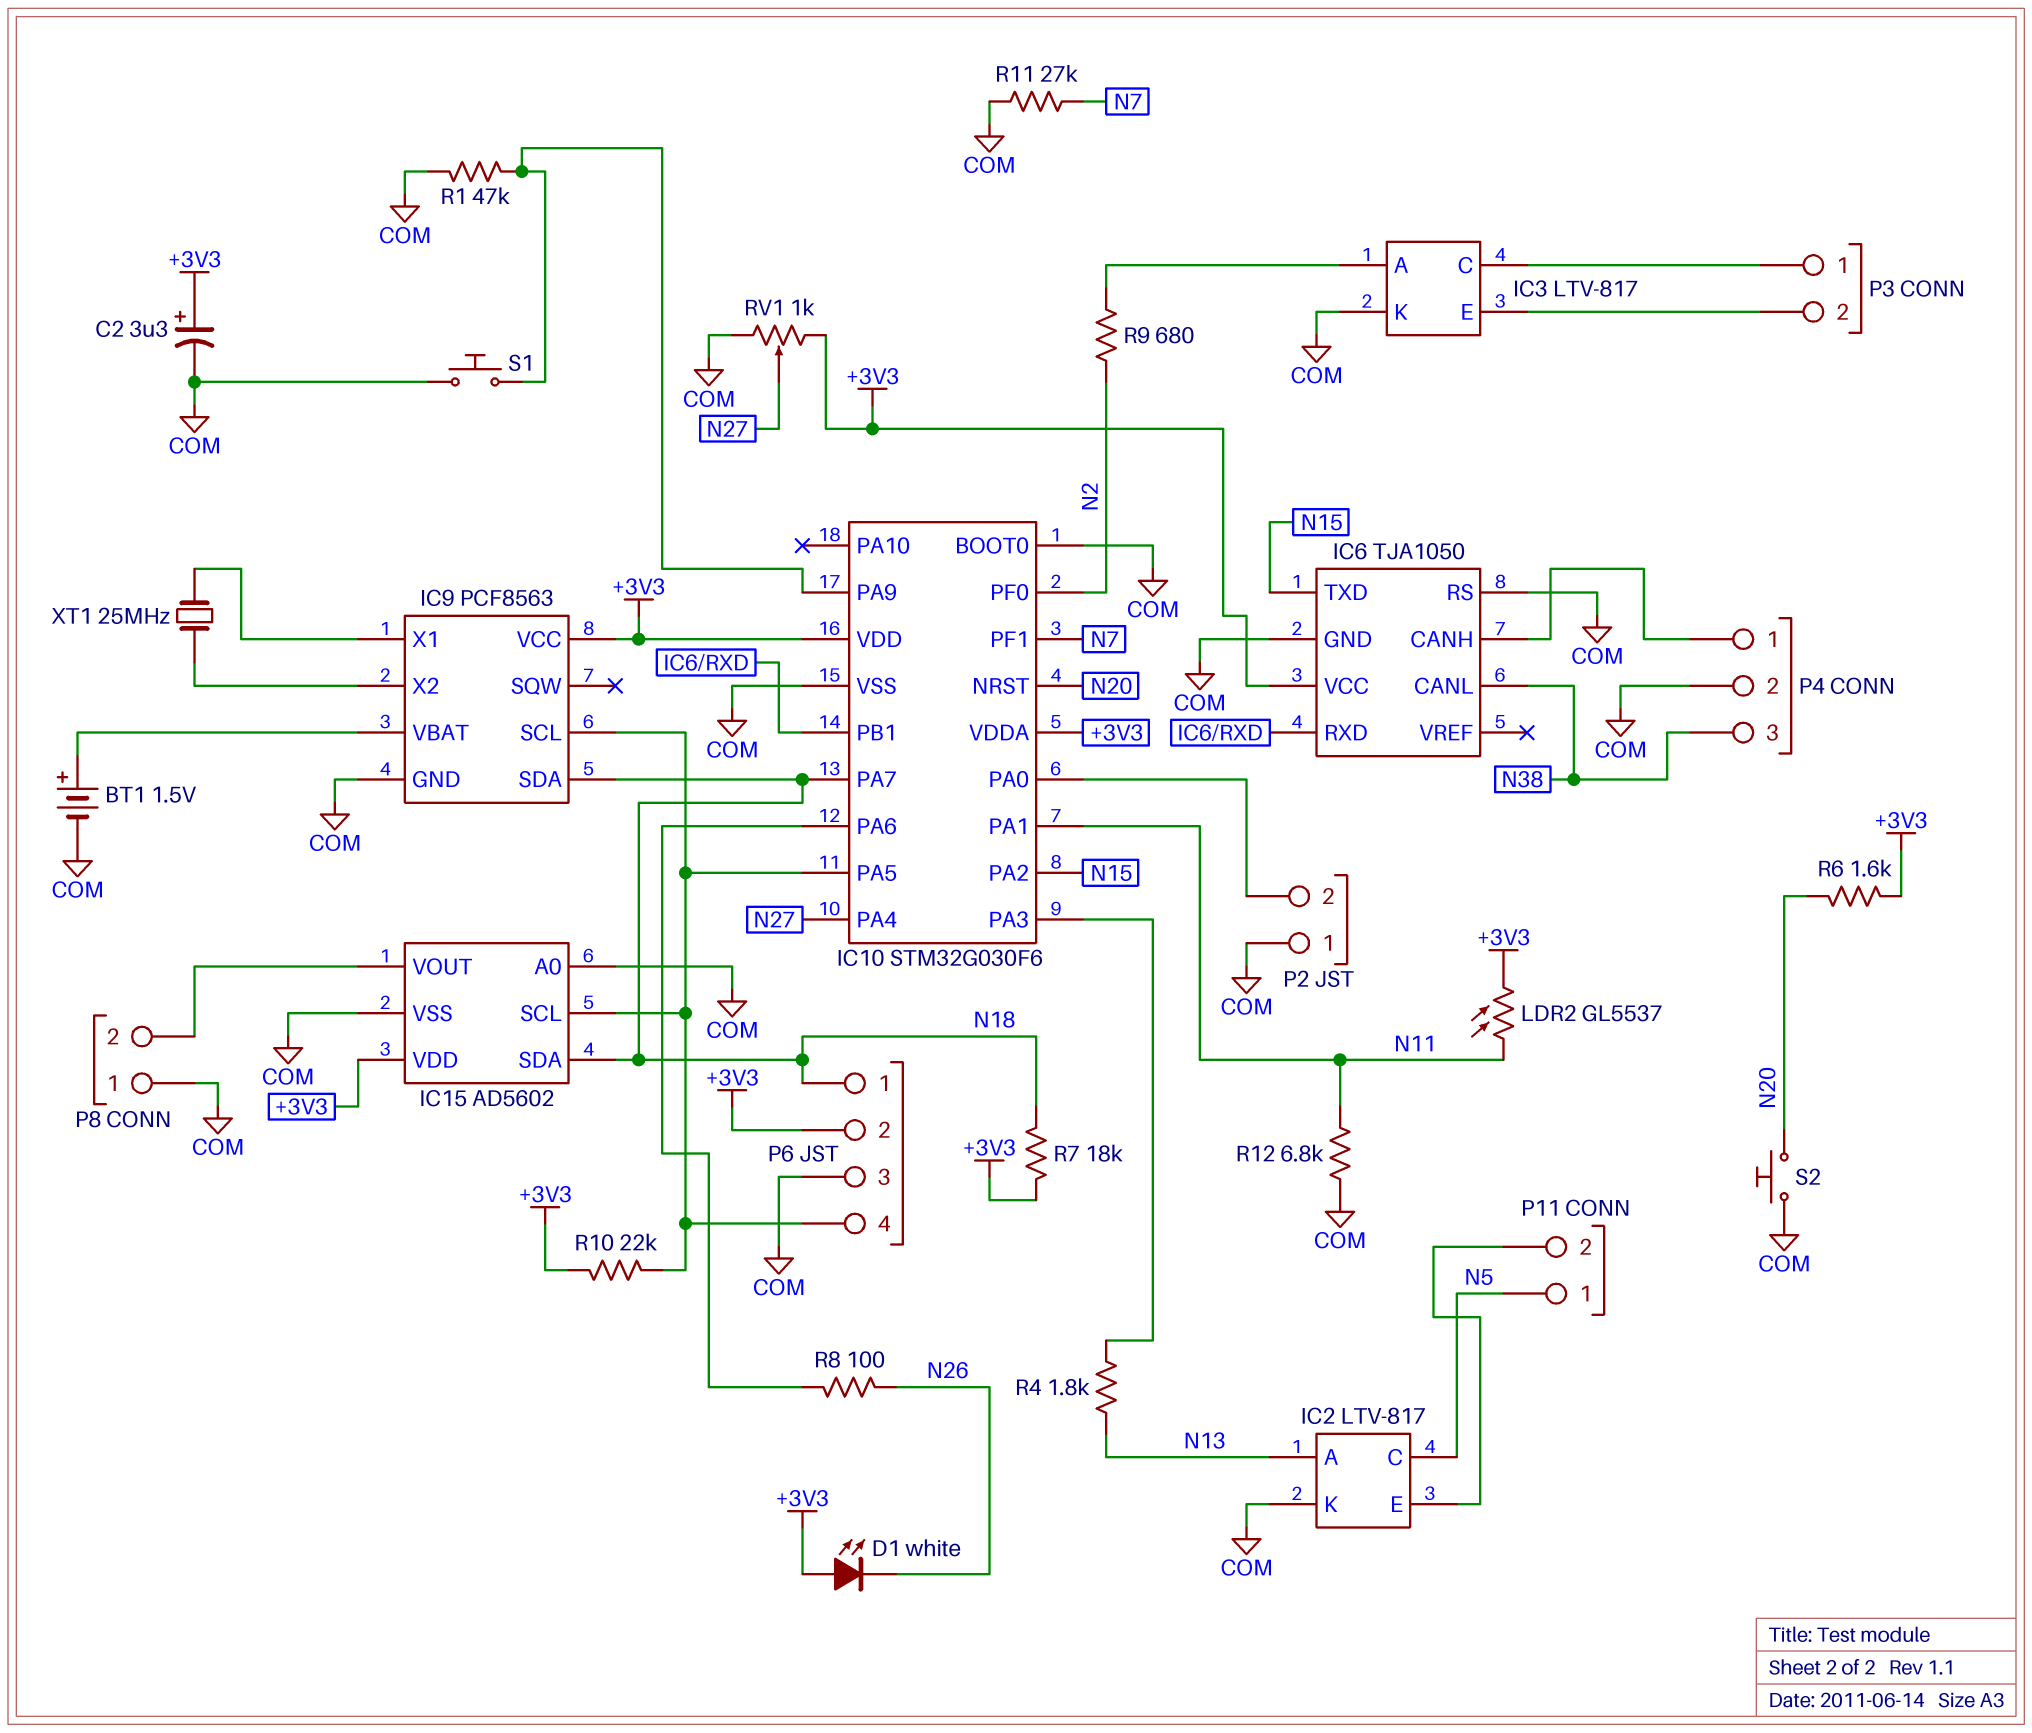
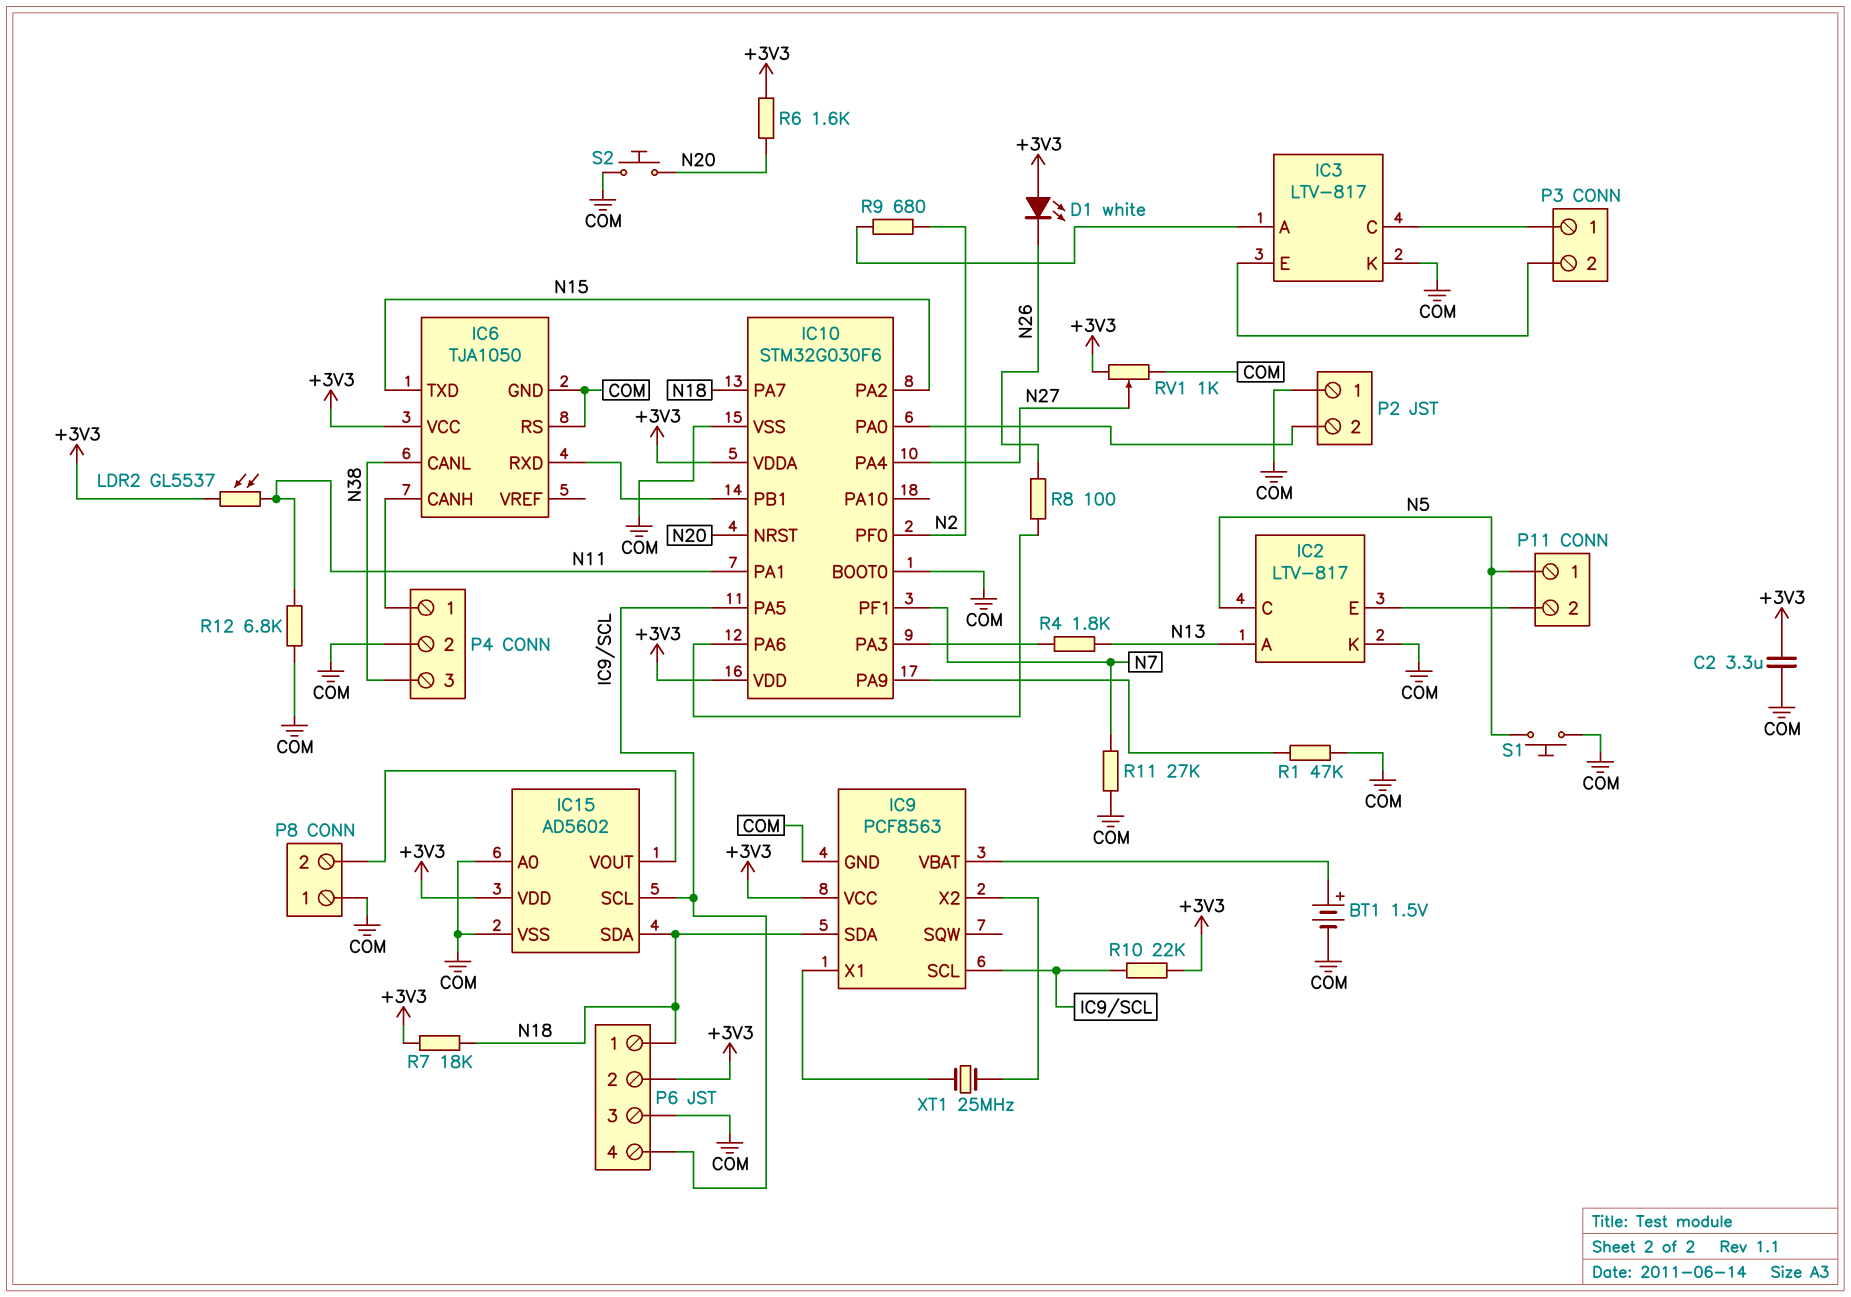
C2: 3.3uF (plus +3V3, minus COM) -> 3.3uF (+3V3, COM)
S1: button (COM, IC10/PA9) -> button (COM, N5)

